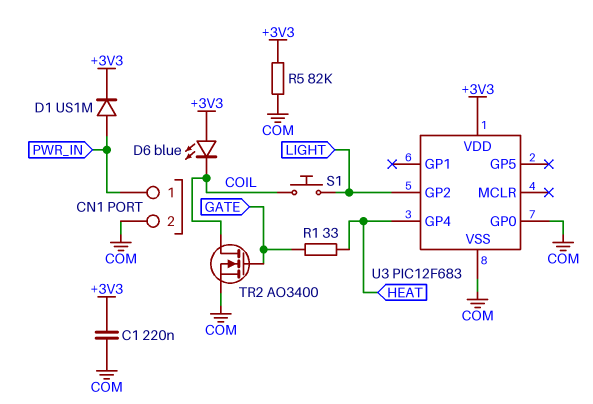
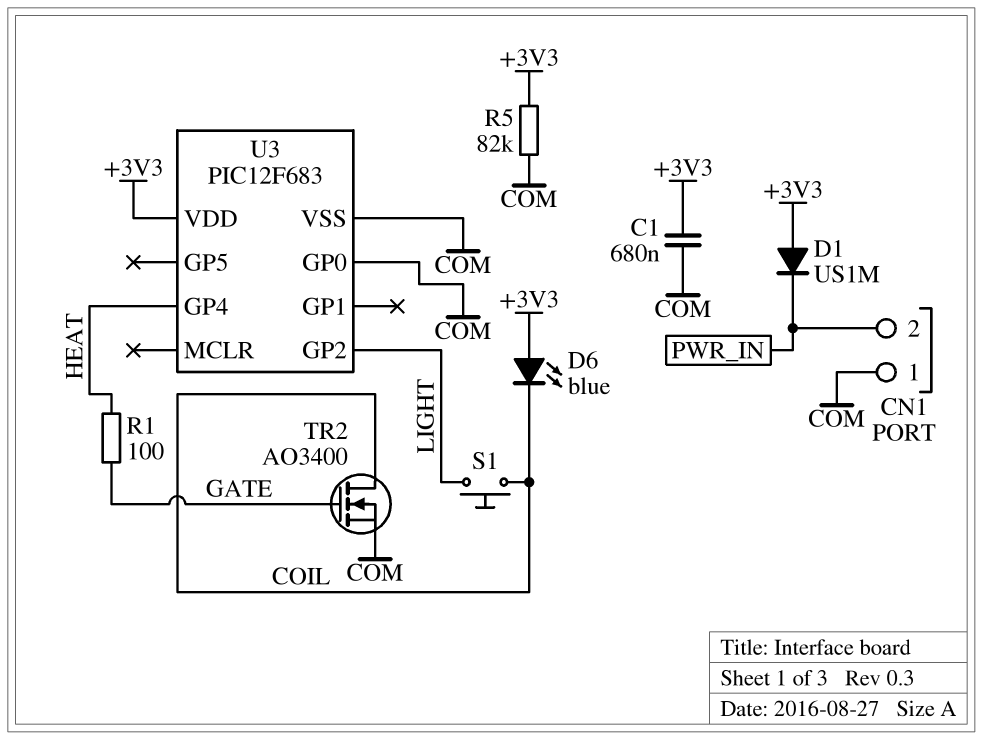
C1: 220nF (+3V3, COM) -> 680nF (+3V3, COM)
CN1 pin 1: PWR_IN -> COM
CN1 pin 2: COM -> PWR_IN
D1: diode US1M (A PWR_IN, K +3V3) -> diode US1M (A +3V3, K PWR_IN)
R1: 33 (GATE, HEAT) -> 100 (GATE, HEAT)

